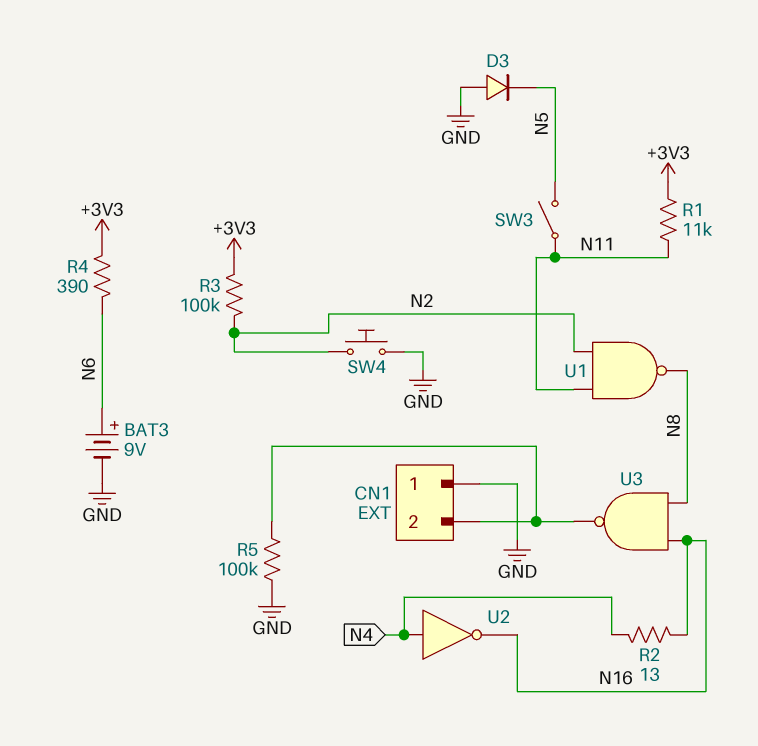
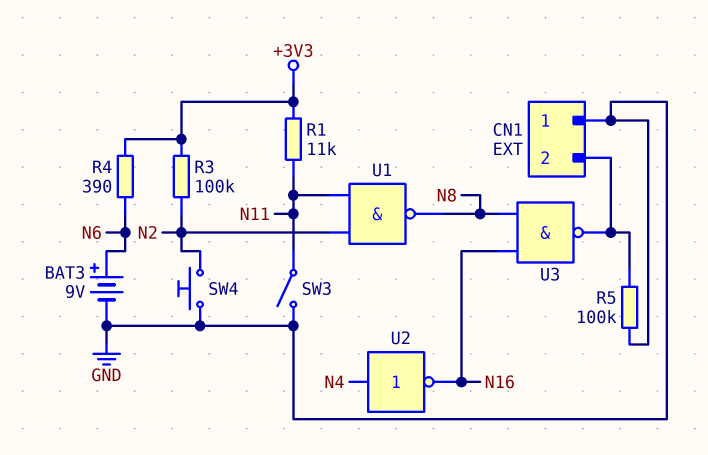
D3: diode (A GND, K N5) -> none
R2: 13 (N4, N16) -> none
SW3: switch (N5, N11) -> switch (GND, N11)

